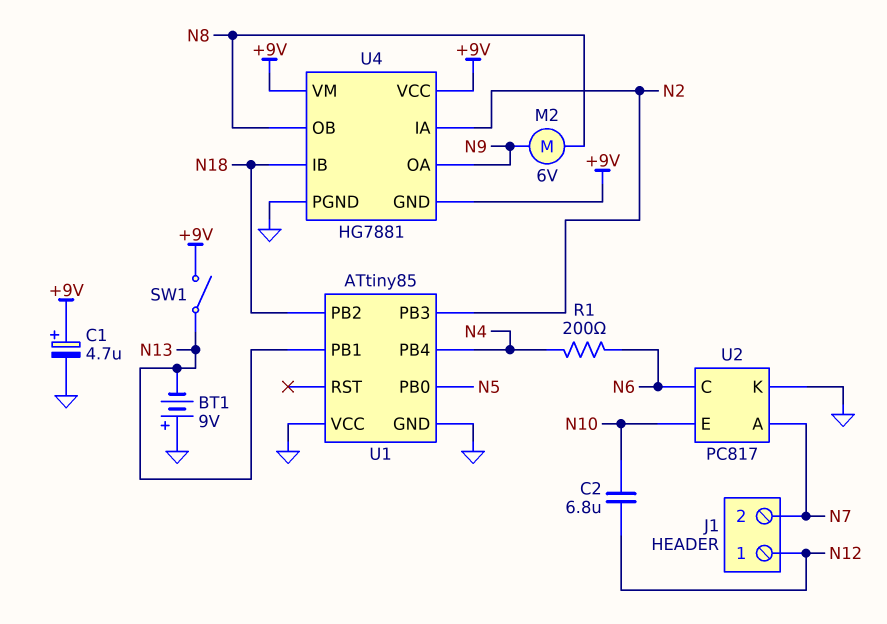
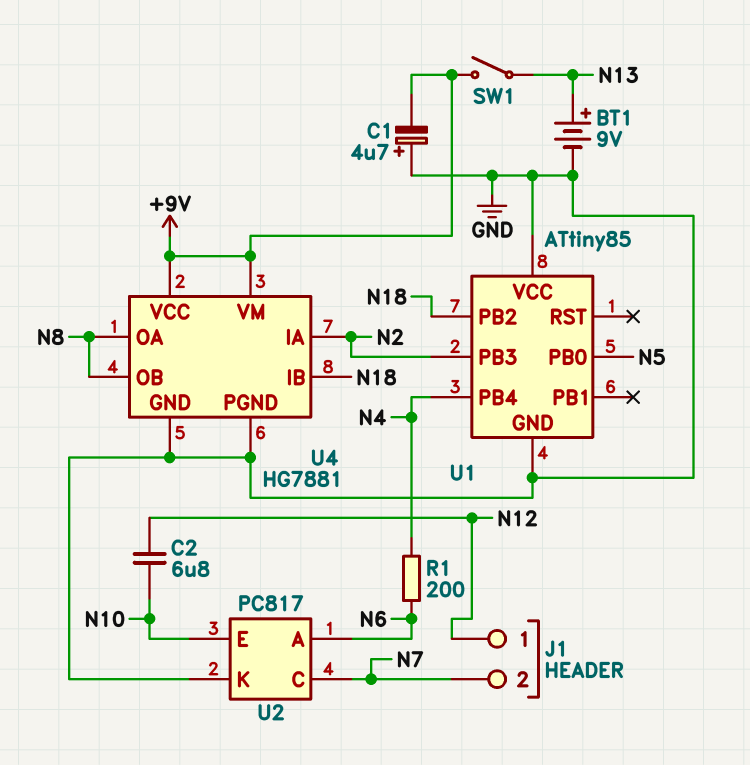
BT1: 9V (plus GND, minus N13) -> 9V (plus N13, minus GND)
C1: 4.7uF (plus +9V, minus GND) -> 4.7uF (plus GND, minus +9V)
M2: motor 6V (N8, N9) -> none
U1 pin PB1: N13 -> none
U2 pin A: N7 -> N6
U2 pin C: N6 -> N7
U4 pin GND: +9V -> GND
U4 pin OA: N9 -> N8

